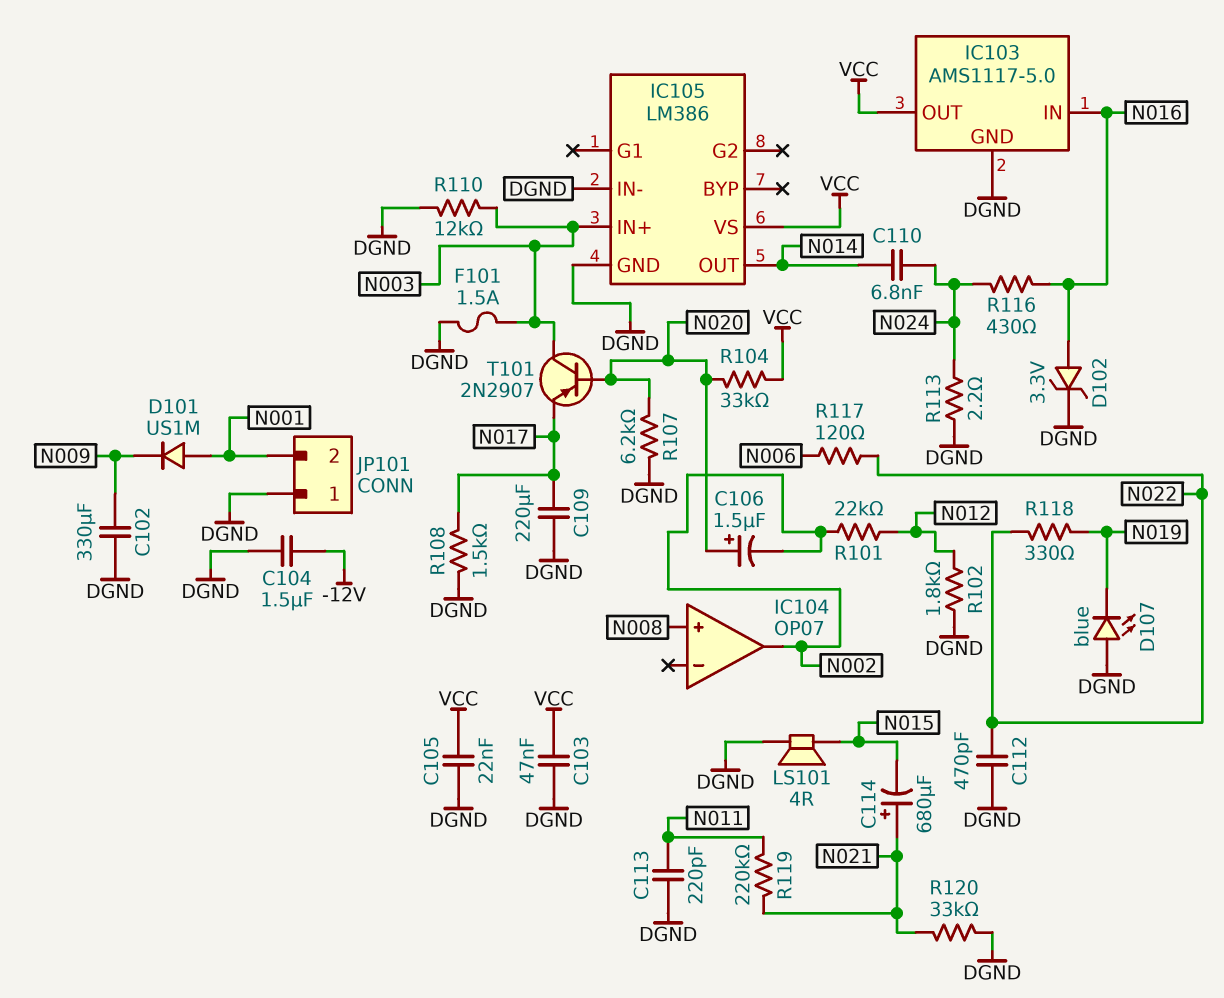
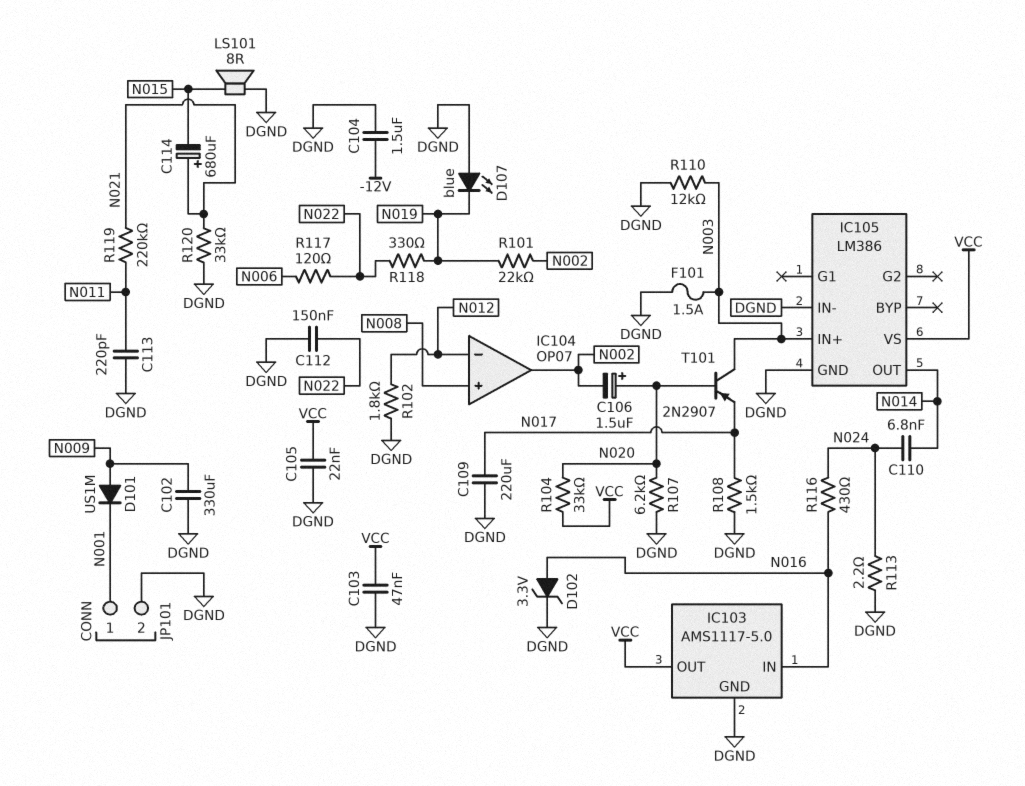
C112: 470pF (DGND, N022) -> 150nF (DGND, N022)
D101: diode US1M (A N001, K N009) -> diode US1M (A N009, K N001)
IC104 pin in-: none -> N012
JP101 pin 1: DGND -> N001
JP101 pin 2: N001 -> DGND
LS101: speaker 4R (DGND, N015) -> speaker 8R (DGND, N015)
R101: 22k (N002, N012) -> 22k (N002, N019)

